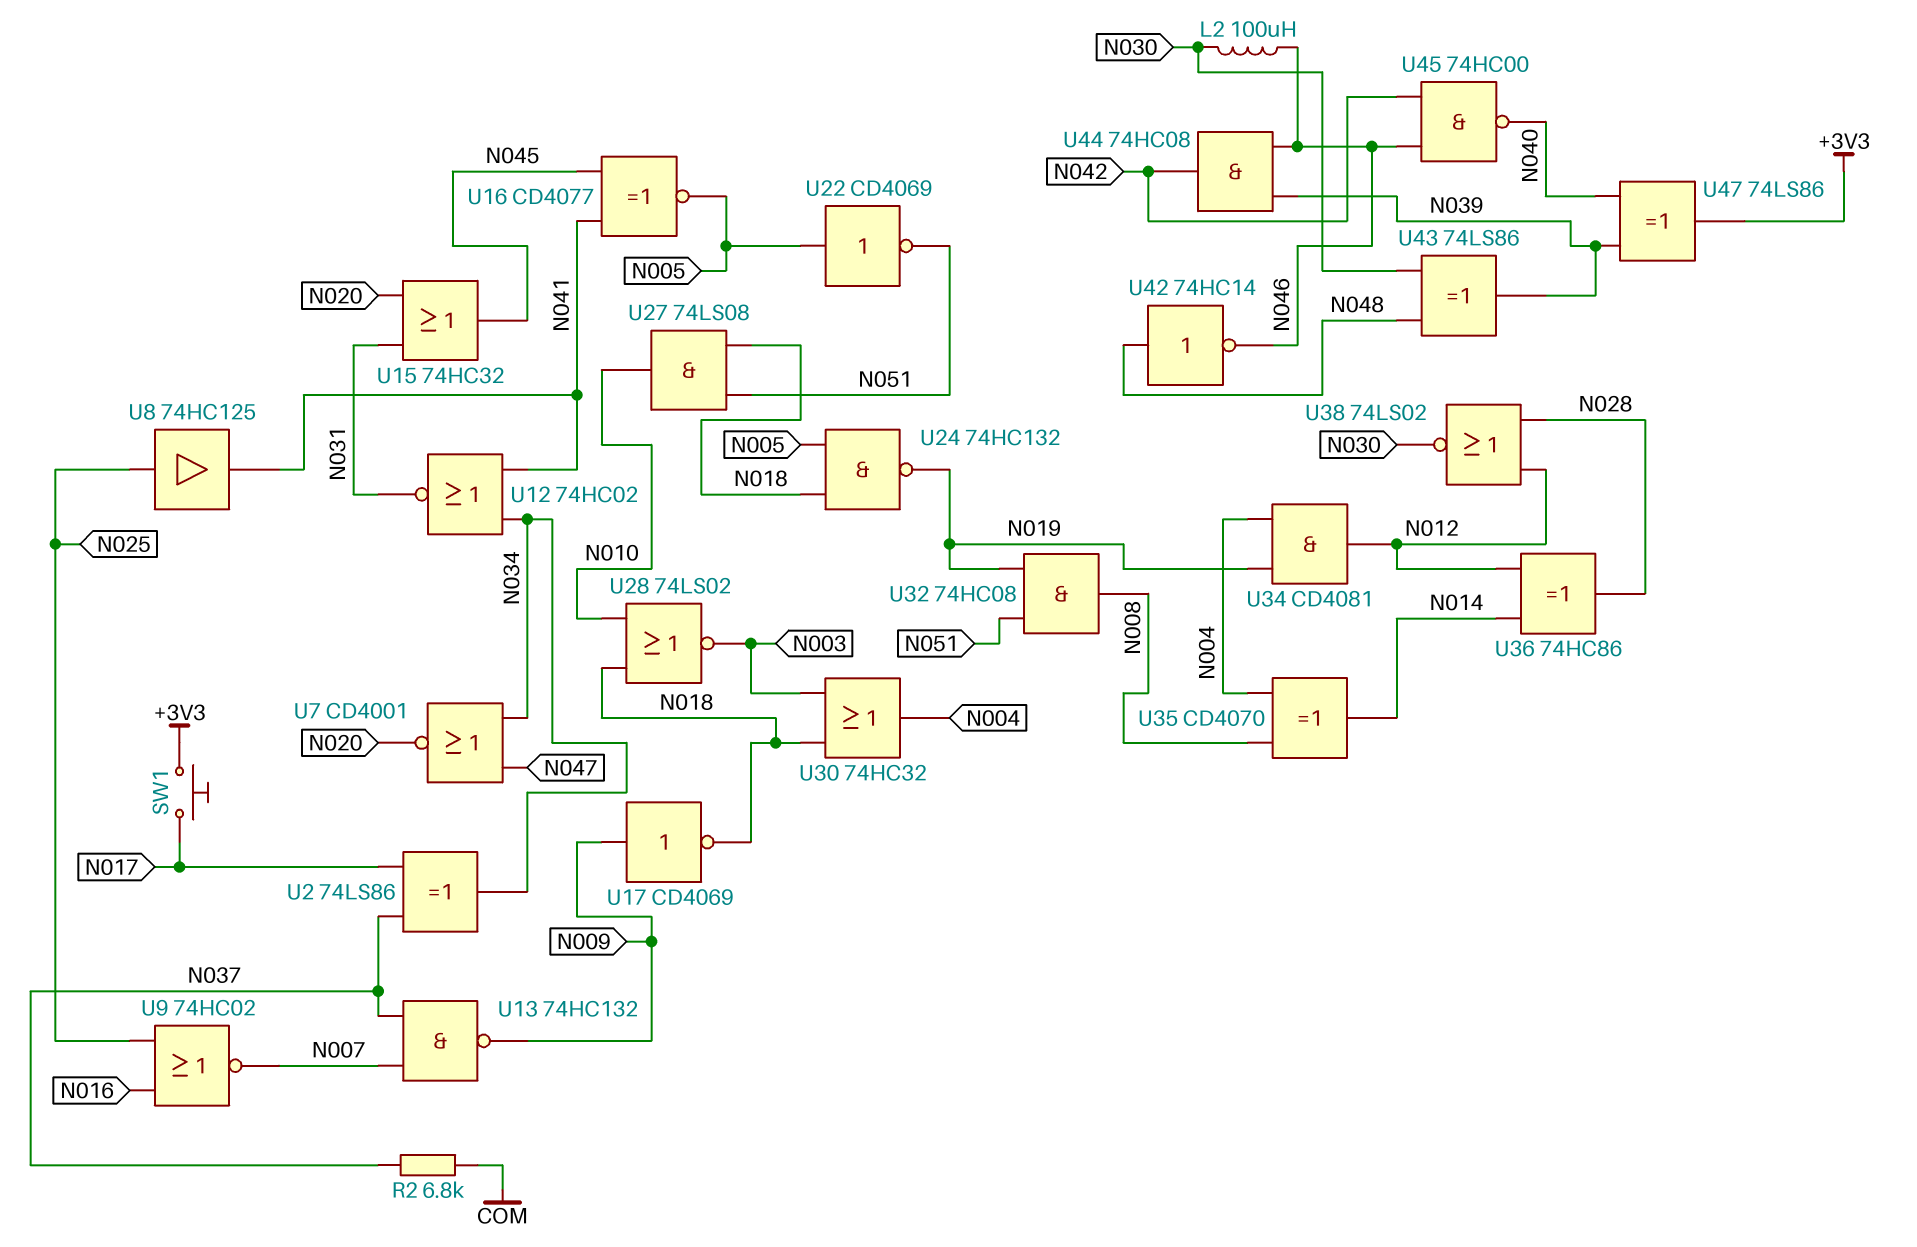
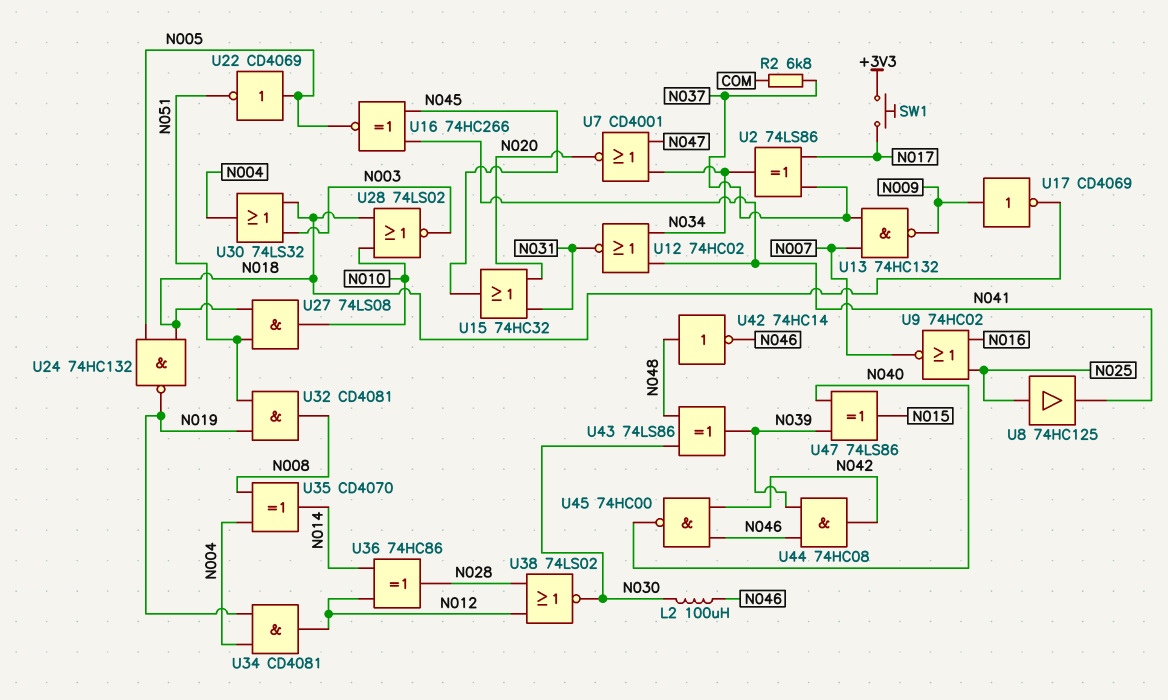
U16: XNOR CD4077 (in N041, in N045, out N005) -> XNOR 74HC266 (in N041, in N045, out N005)
U30: OR 74HC32 (in N003, in N018, out N004) -> OR 74LS32 (in N003, in N018, out N004)
U32: AND 74HC08 (in N019, in N051, out N008) -> AND CD4081 (in N019, in N051, out N008)
U47: XOR 74LS86 (in N039, in N040, out +3V3) -> XOR 74LS86 (in N039, in N040, out N015)

